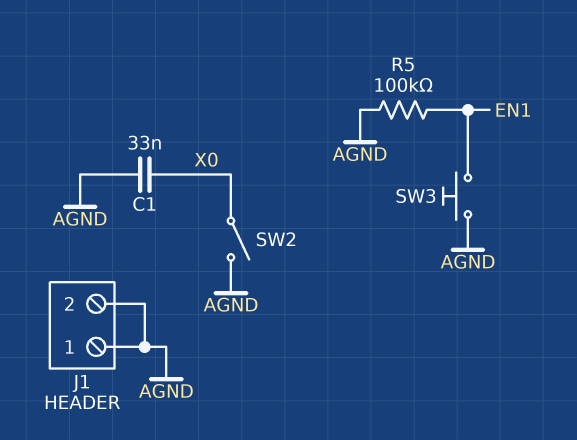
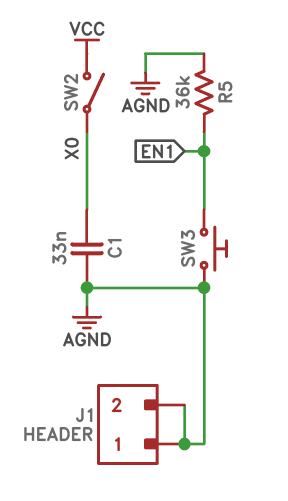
R5: 100k (AGND, EN1) -> 36k (AGND, EN1)
SW2: switch (AGND, X0) -> switch (VCC, X0)

